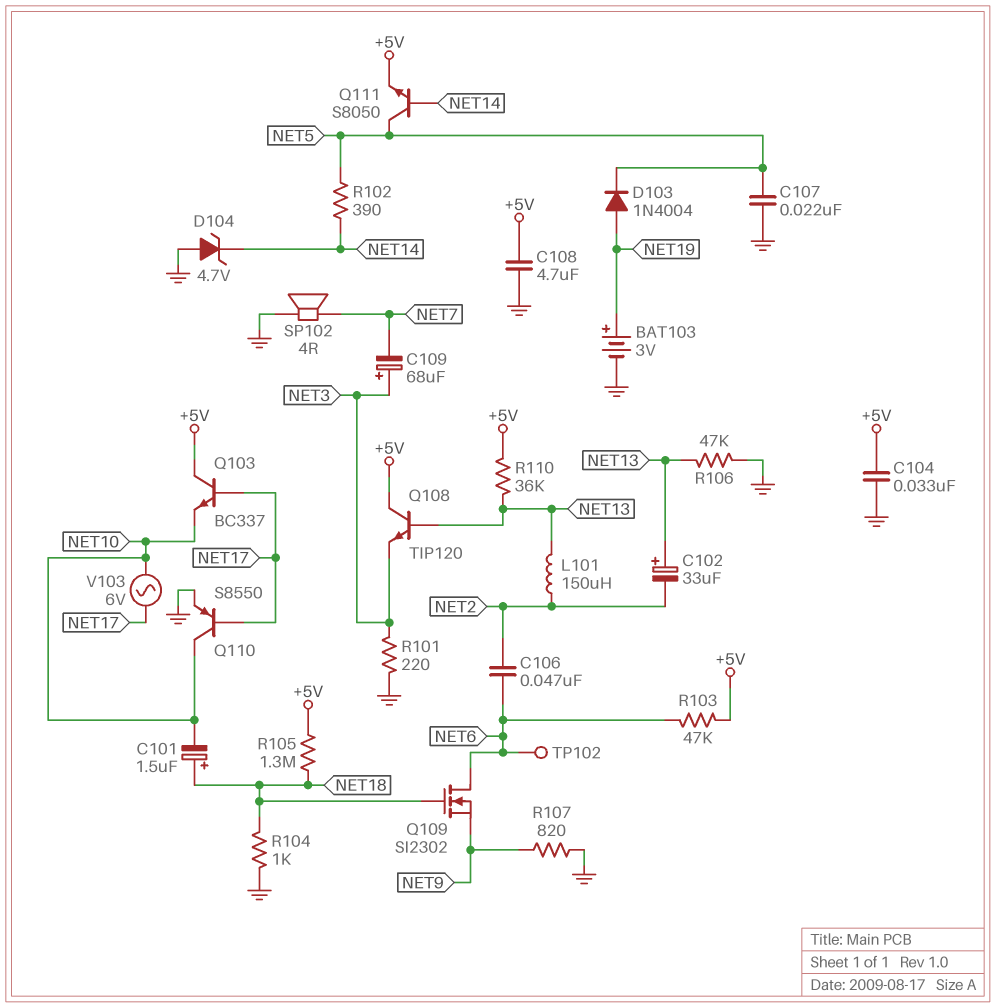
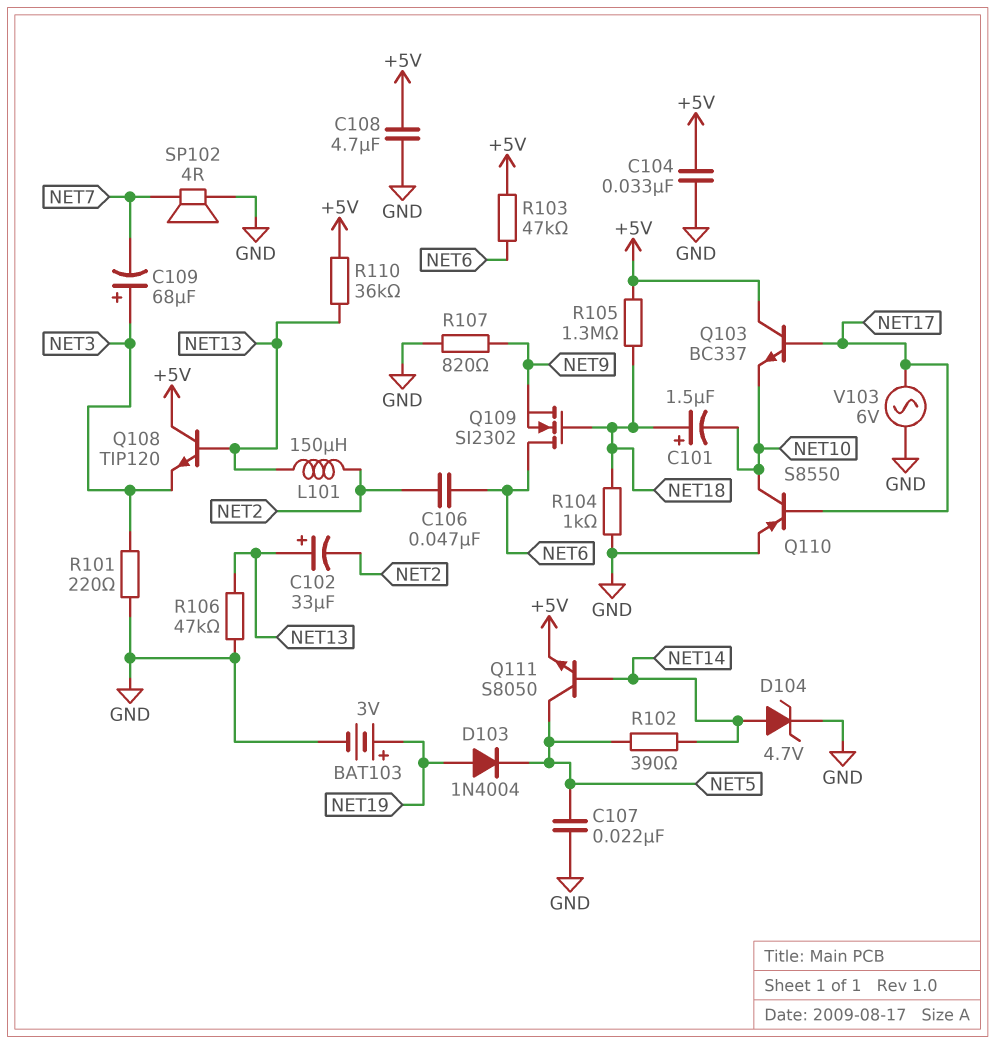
D104: zener 4.7V (A GND, K NET14) -> zener 4.7V (A NET14, K GND)
TP102: test point (NET6) -> none
V103: AC 6V (NET10, NET17) -> AC 6V (GND, NET17)

